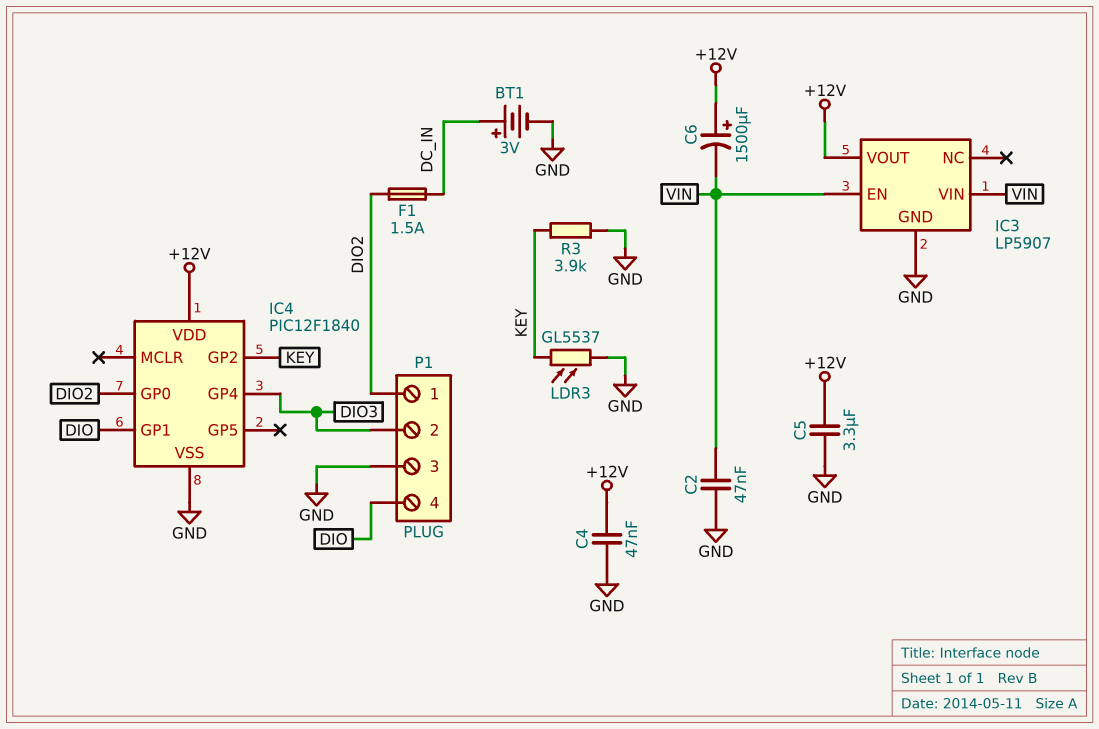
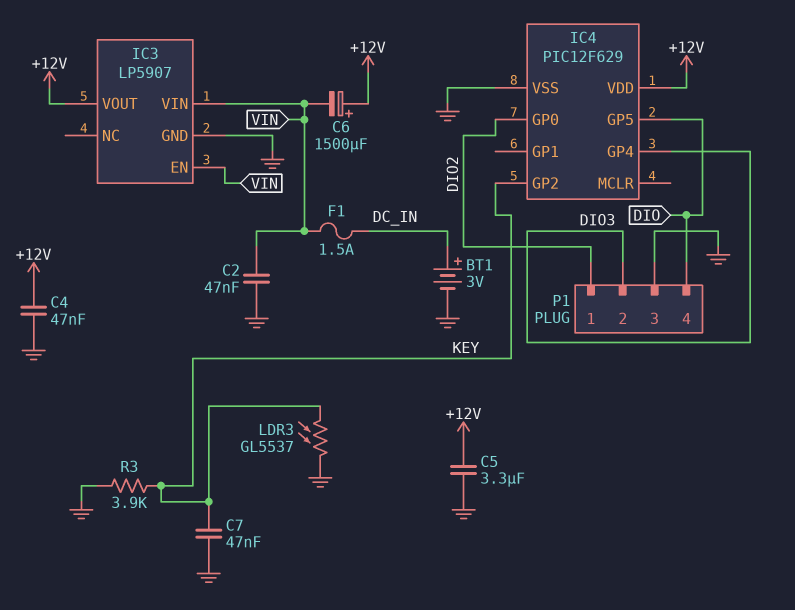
C7: none -> 47nF (GND, KEY)
F1: 1.5A (DC_IN, DIO2) -> 1.5A (DC_IN, VIN)
IC4: PIC12F1840 -> PIC12F629
IC4 pin GP1: DIO -> none
IC4 pin GP5: none -> DIO

